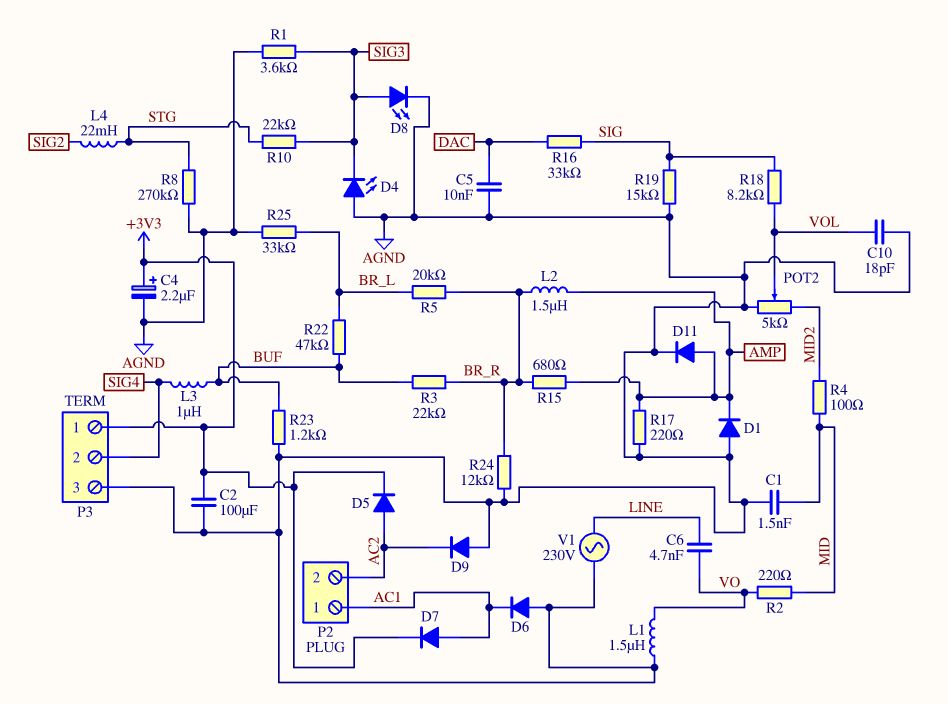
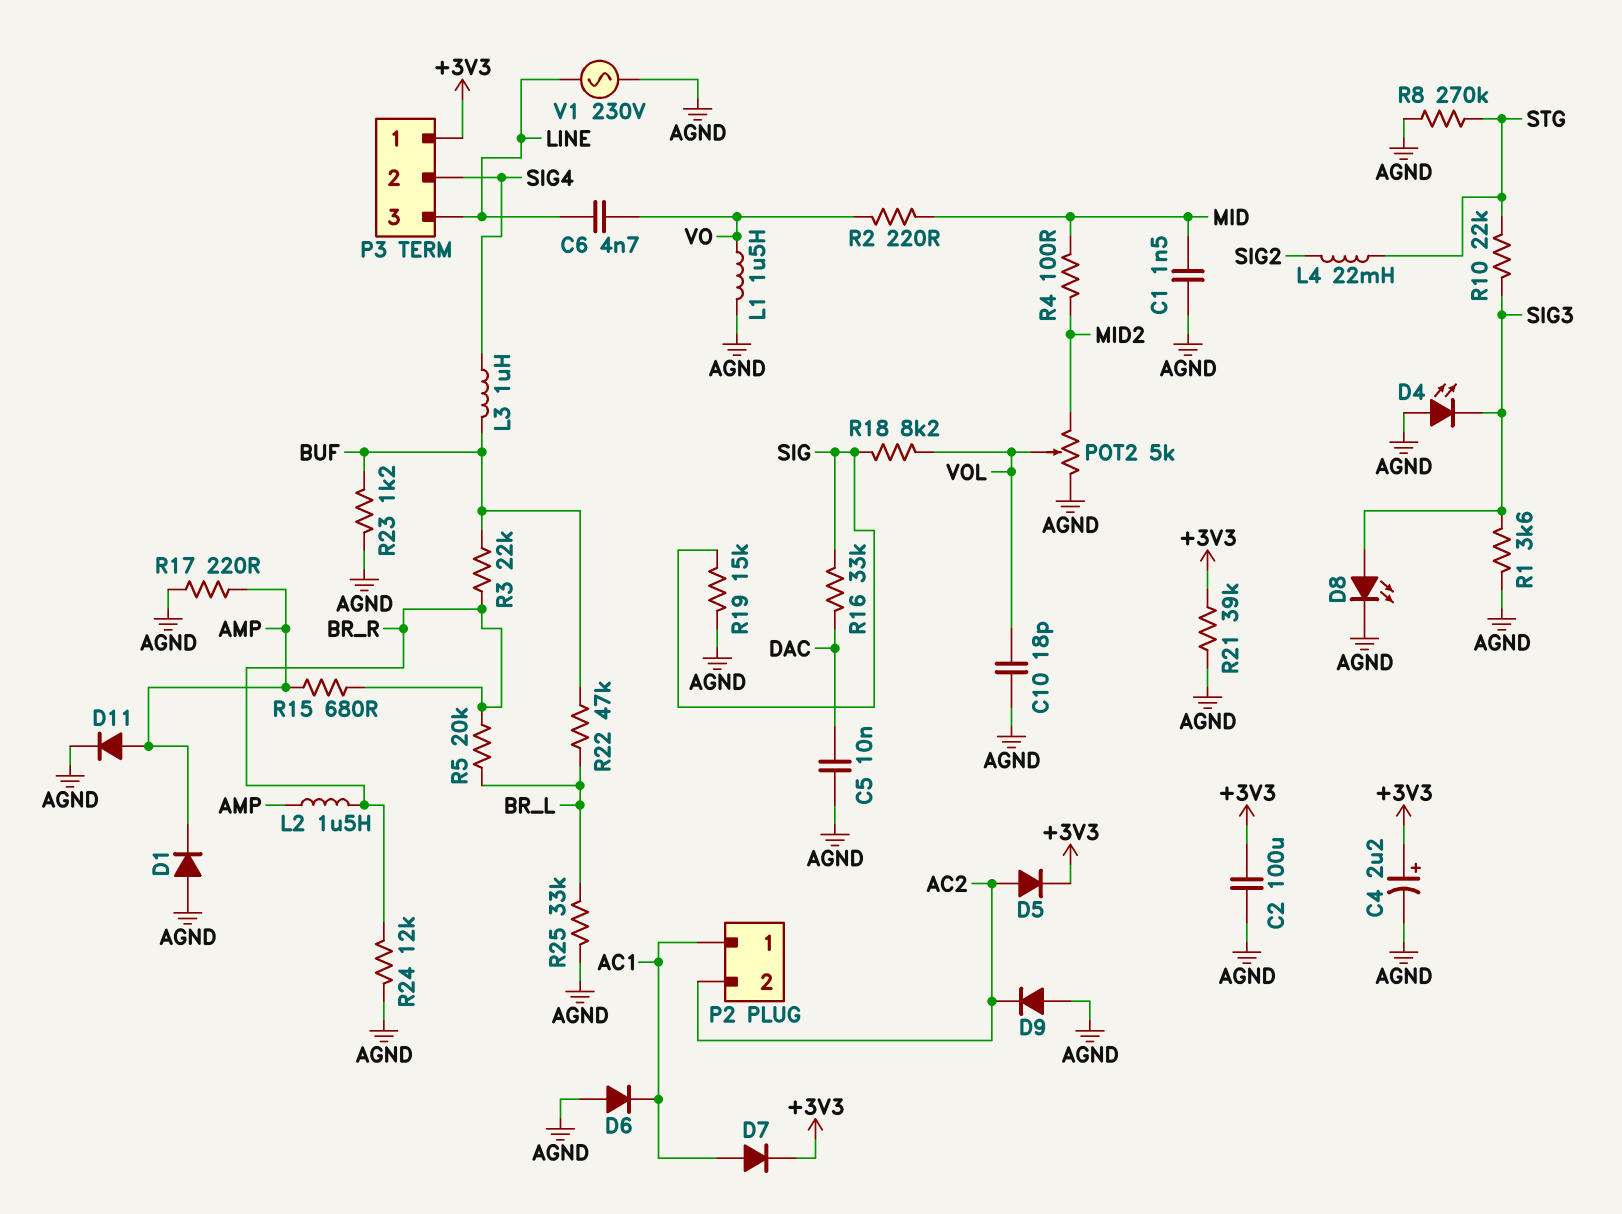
P3 pin 3: AGND -> LINE
R21: none -> 39k (+3V3, AGND)

